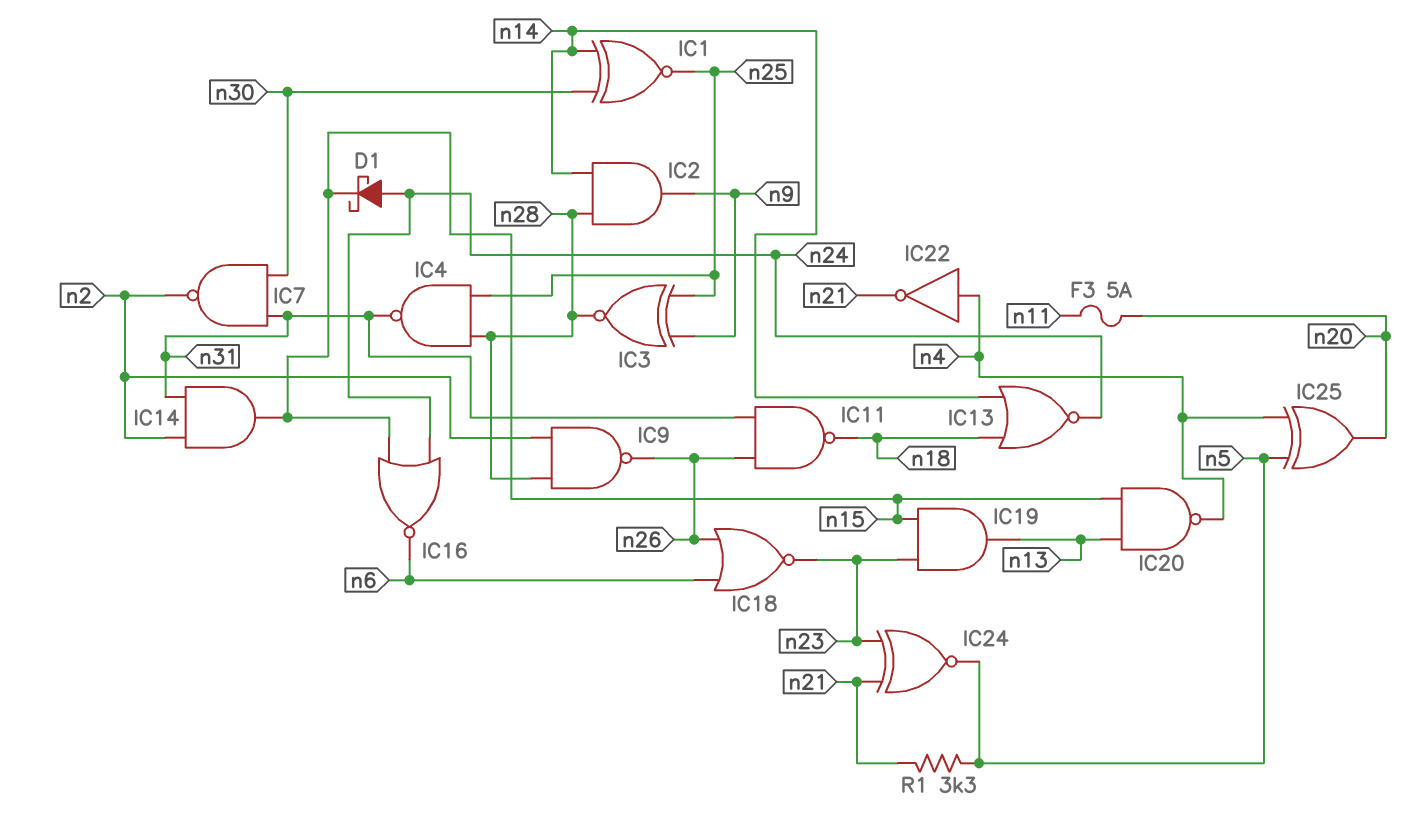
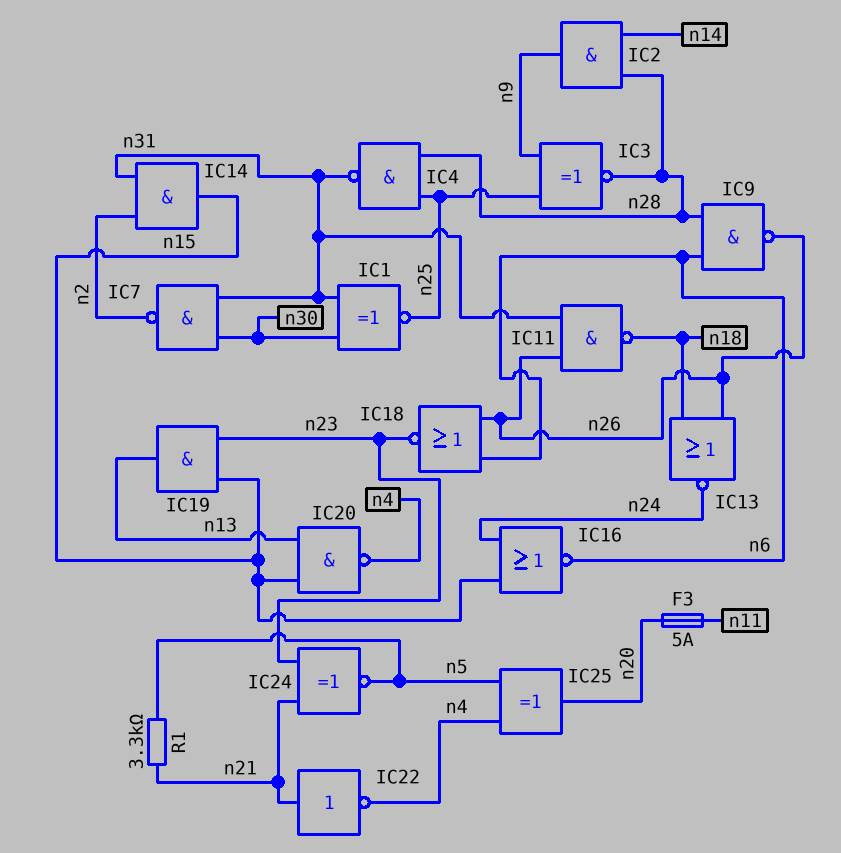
D1: schottky (A n24, K n15) -> none
IC1: XNOR (in n14, in n30, out n25) -> XNOR (in n30, in n31, out n25)
IC9: NAND (in n2, in n28, out n26) -> NAND (in n6, in n28, out n26)
IC13: NOR (in n14, in n18, out n24) -> NOR (in n18, in n26, out n24)
IC22: NOT (in n4, out n21) -> NOT (in n21, out n4)

